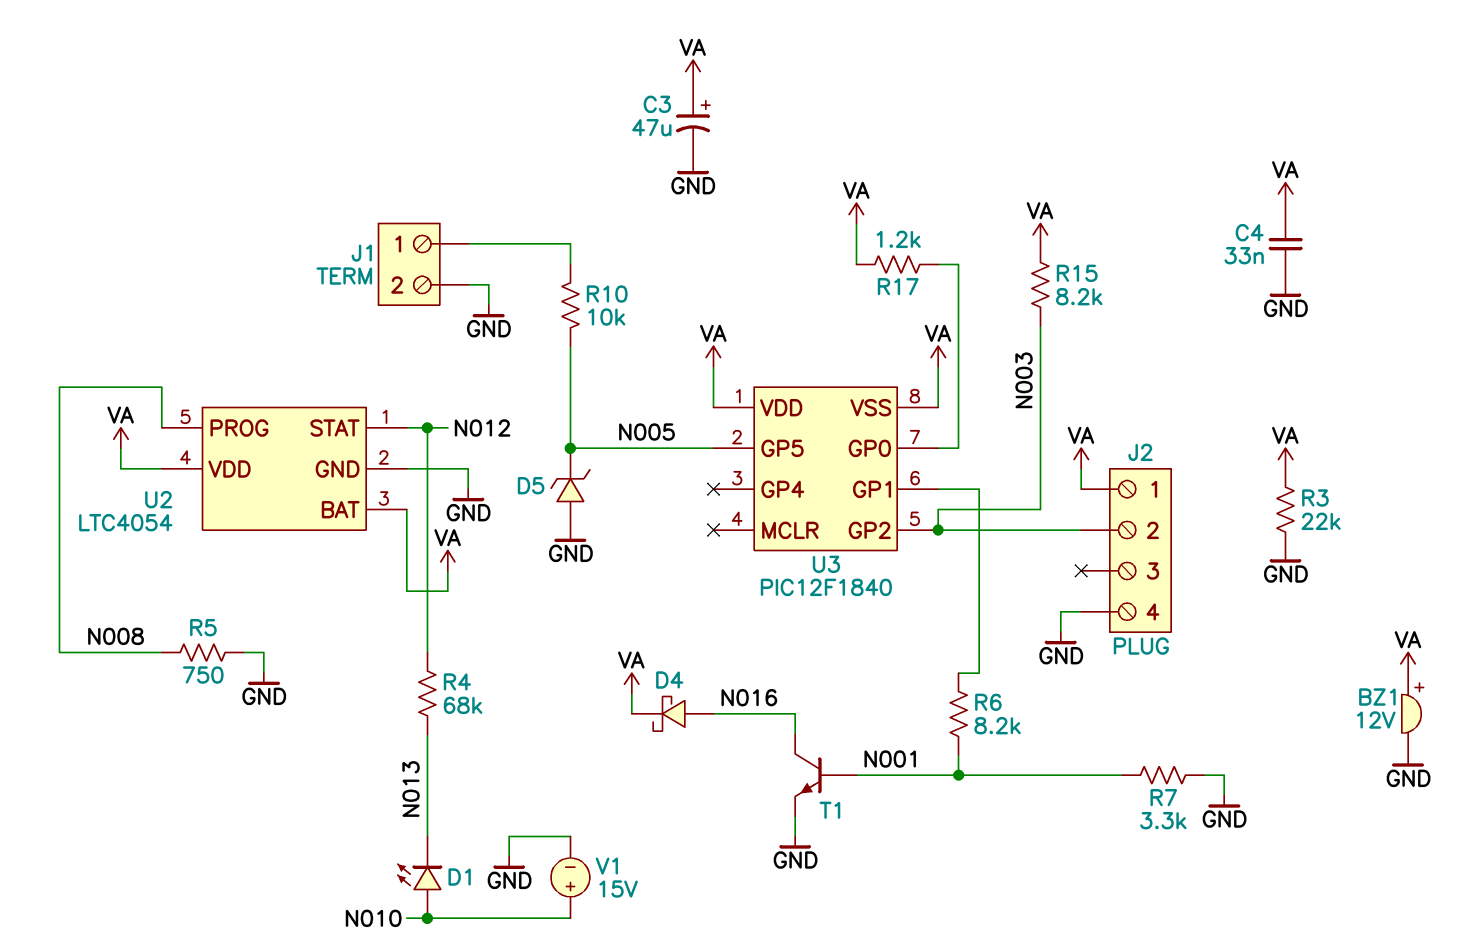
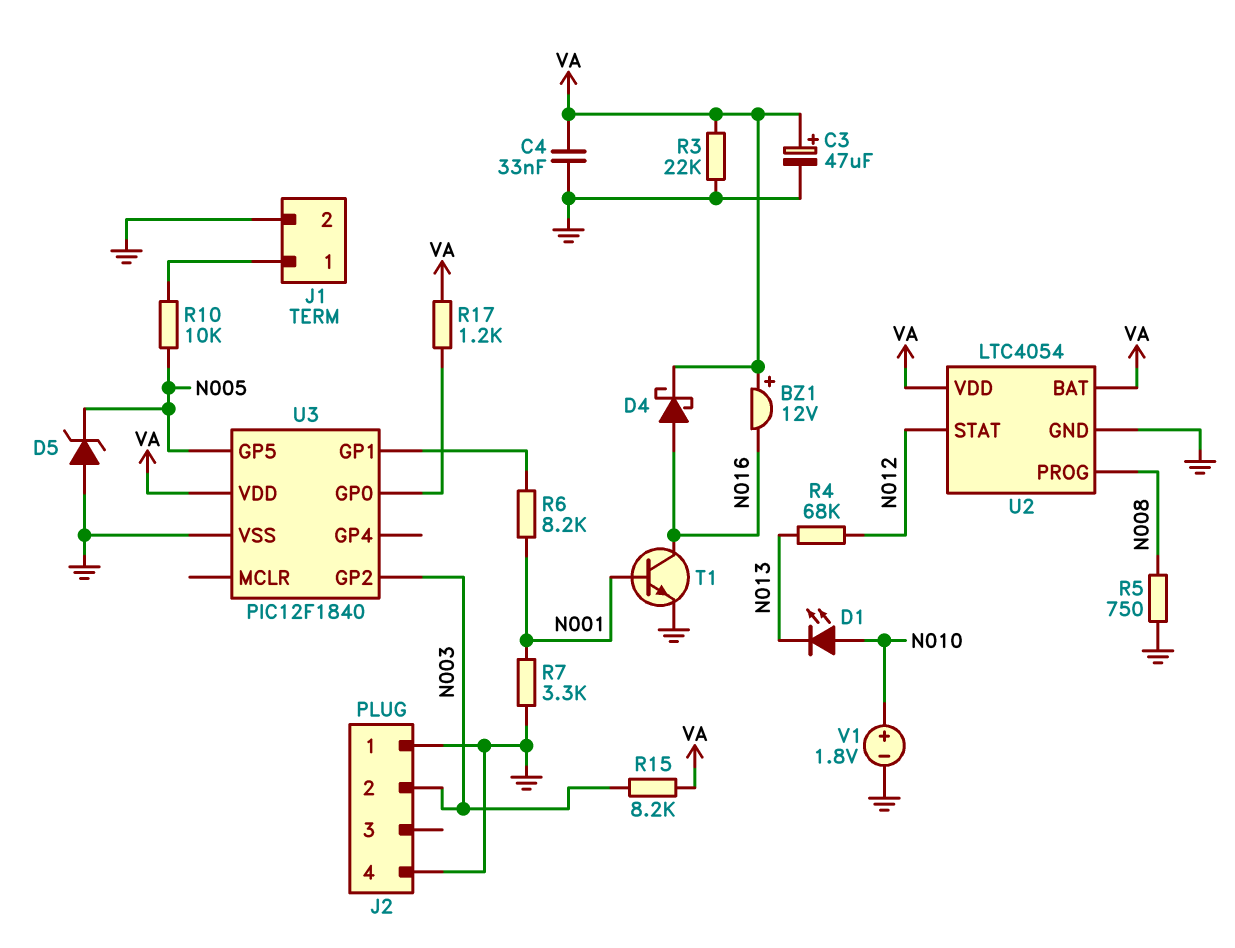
BZ1: buzzer 12V (plus VA, minus GND) -> buzzer 12V (plus VA, minus N016)
J2 pin 1: VA -> GND
U3 pin VSS: VA -> GND
V1: 15V (plus N010, minus GND) -> 1.8V (plus N010, minus GND)

